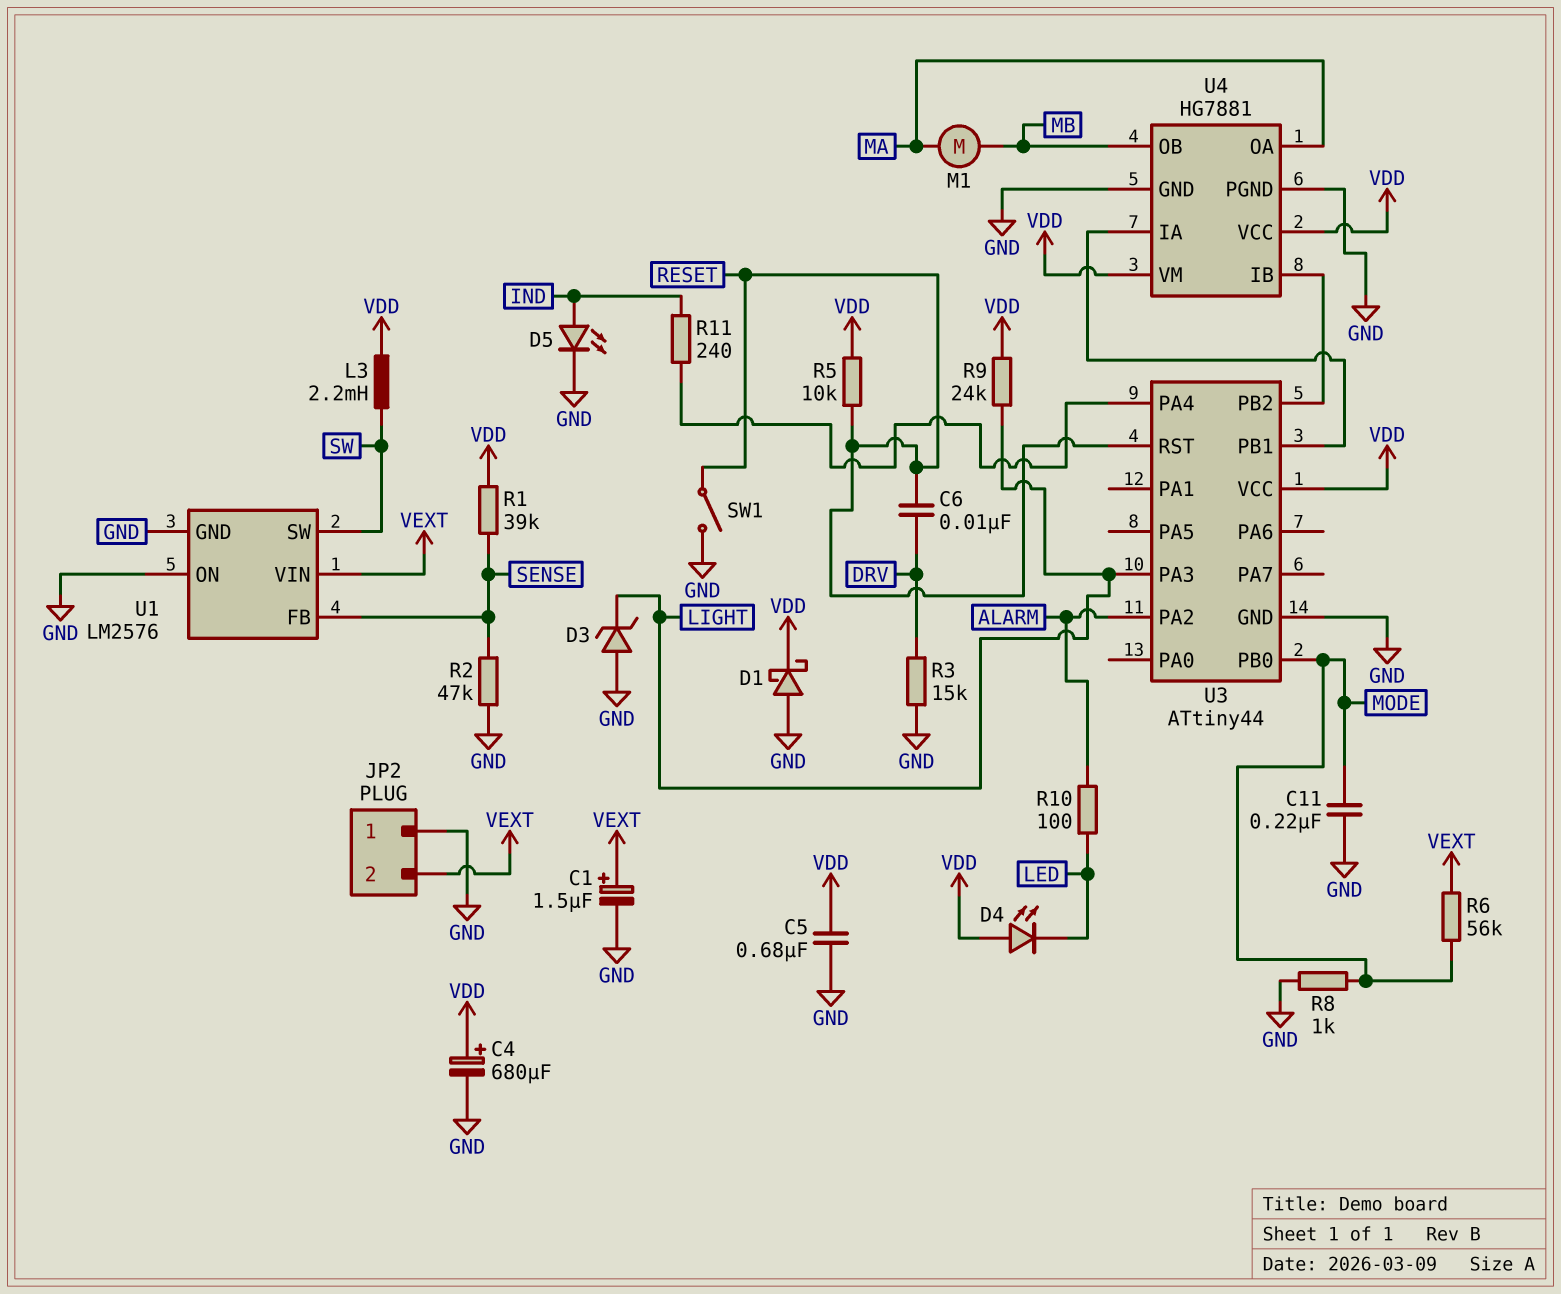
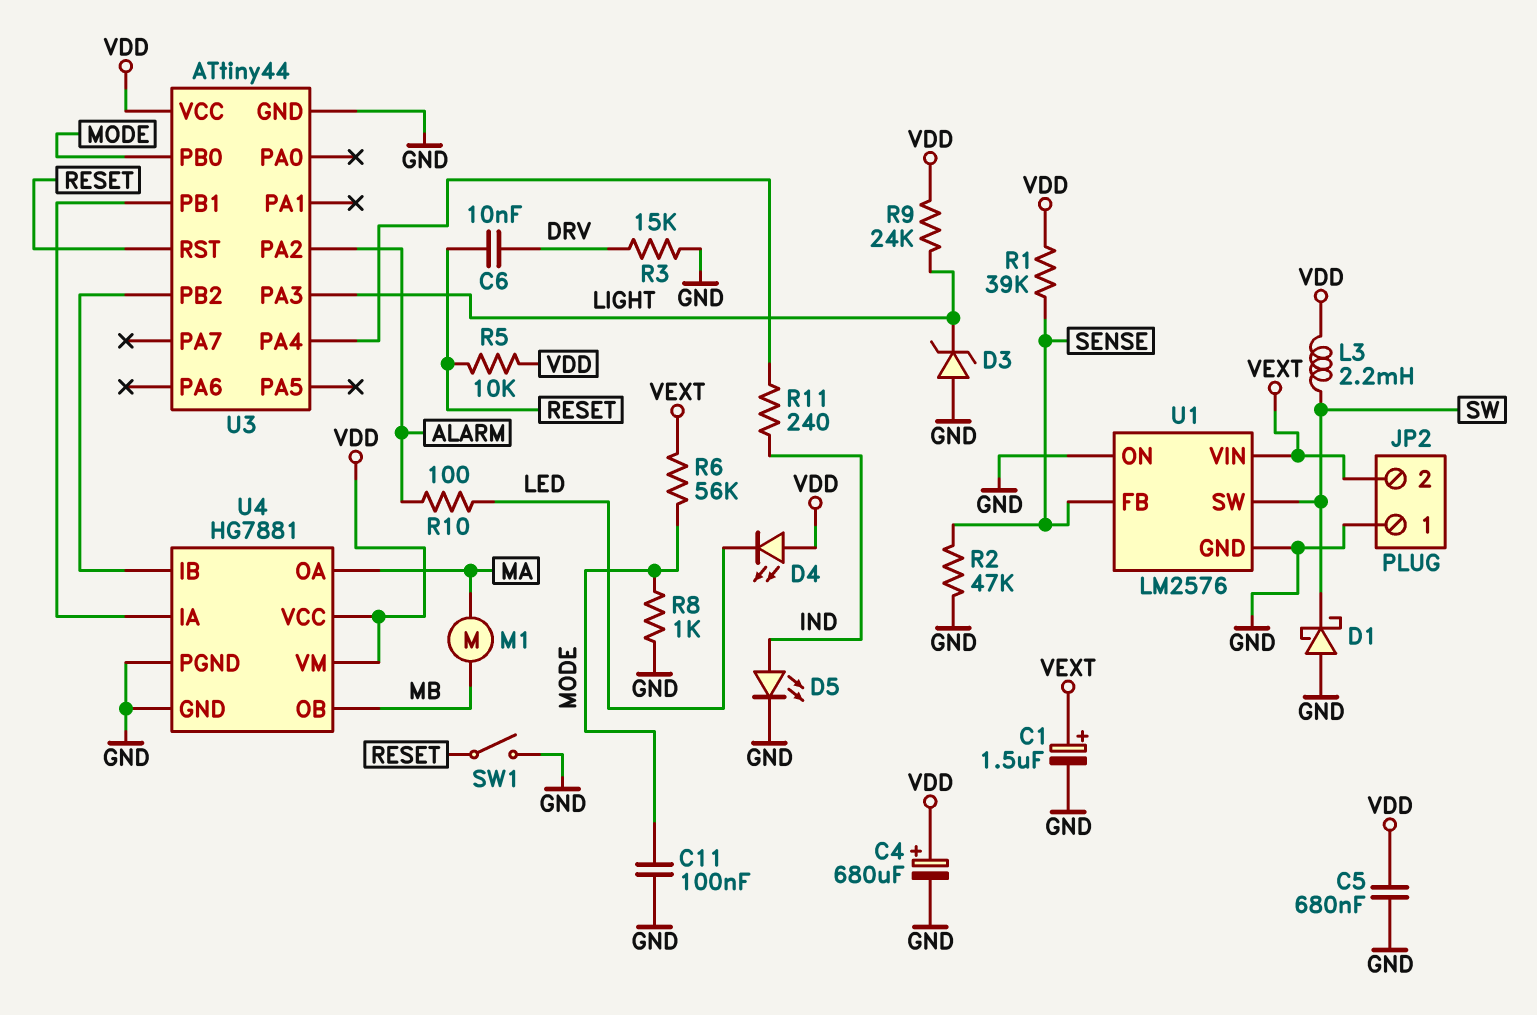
C11: 220nF (GND, MODE) -> 100nF (GND, MODE)
D1: schottky (A GND, K VDD) -> schottky (A GND, K SW)

